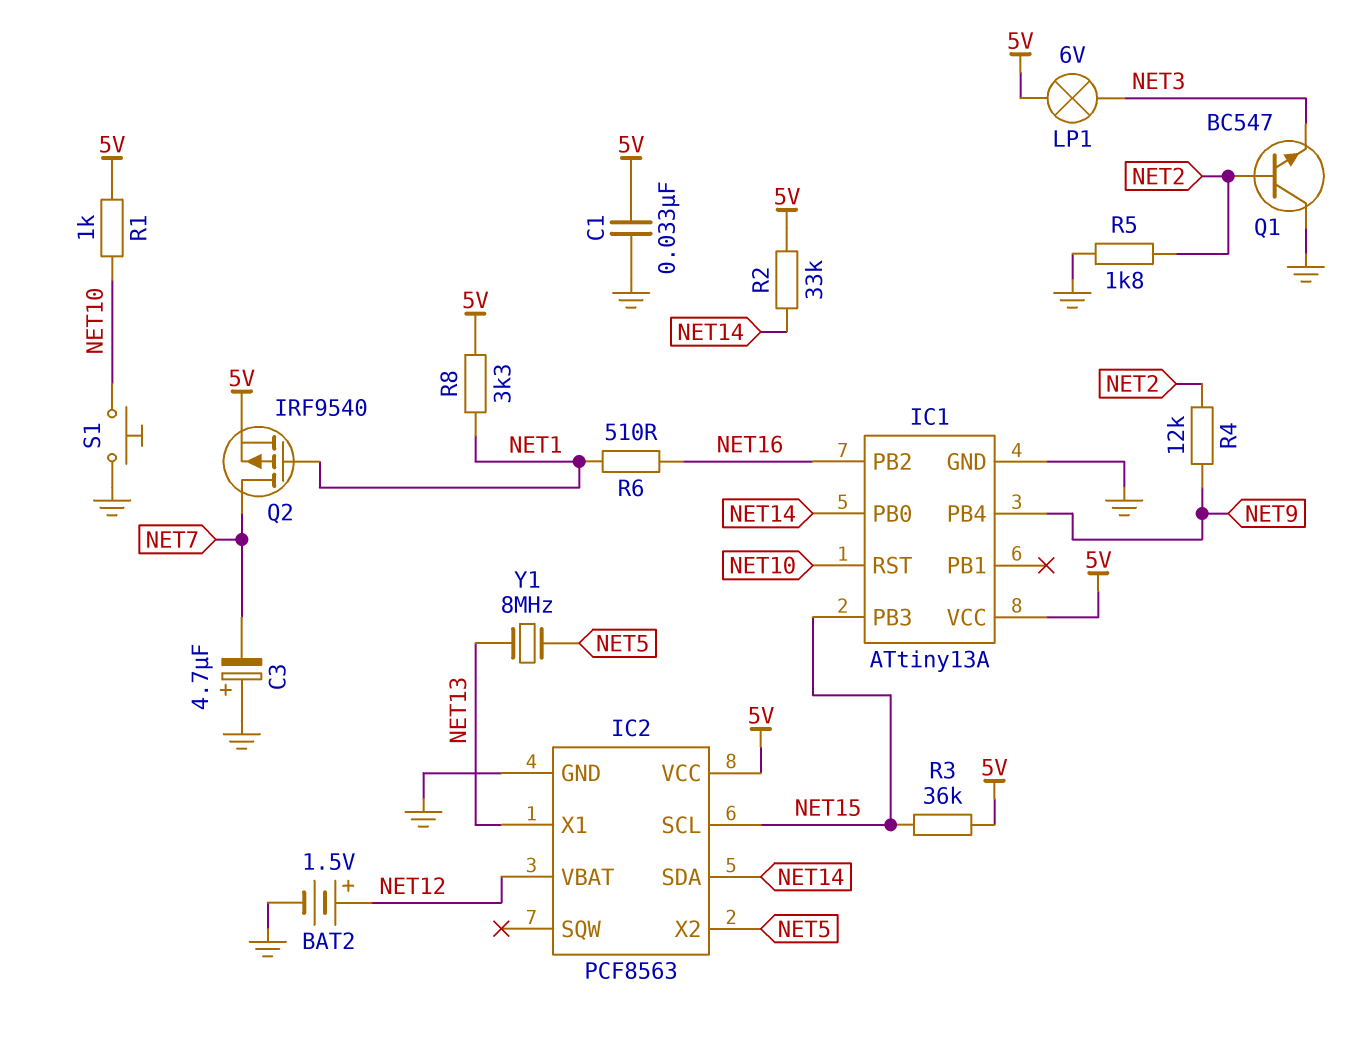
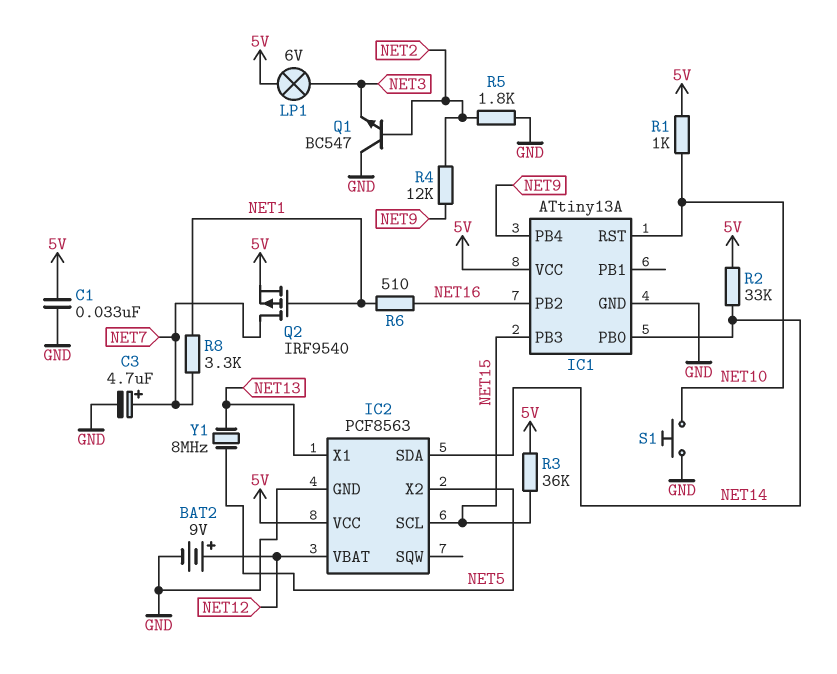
BAT2: 1.5V (plus NET12, minus GND) -> 9V (plus NET12, minus GND)
C3: 4.7uF (plus GND, minus NET7) -> 4.7uF (plus NET7, minus GND)
R8: 3.3k (5V, NET1) -> 3.3k (NET1, NET7)

